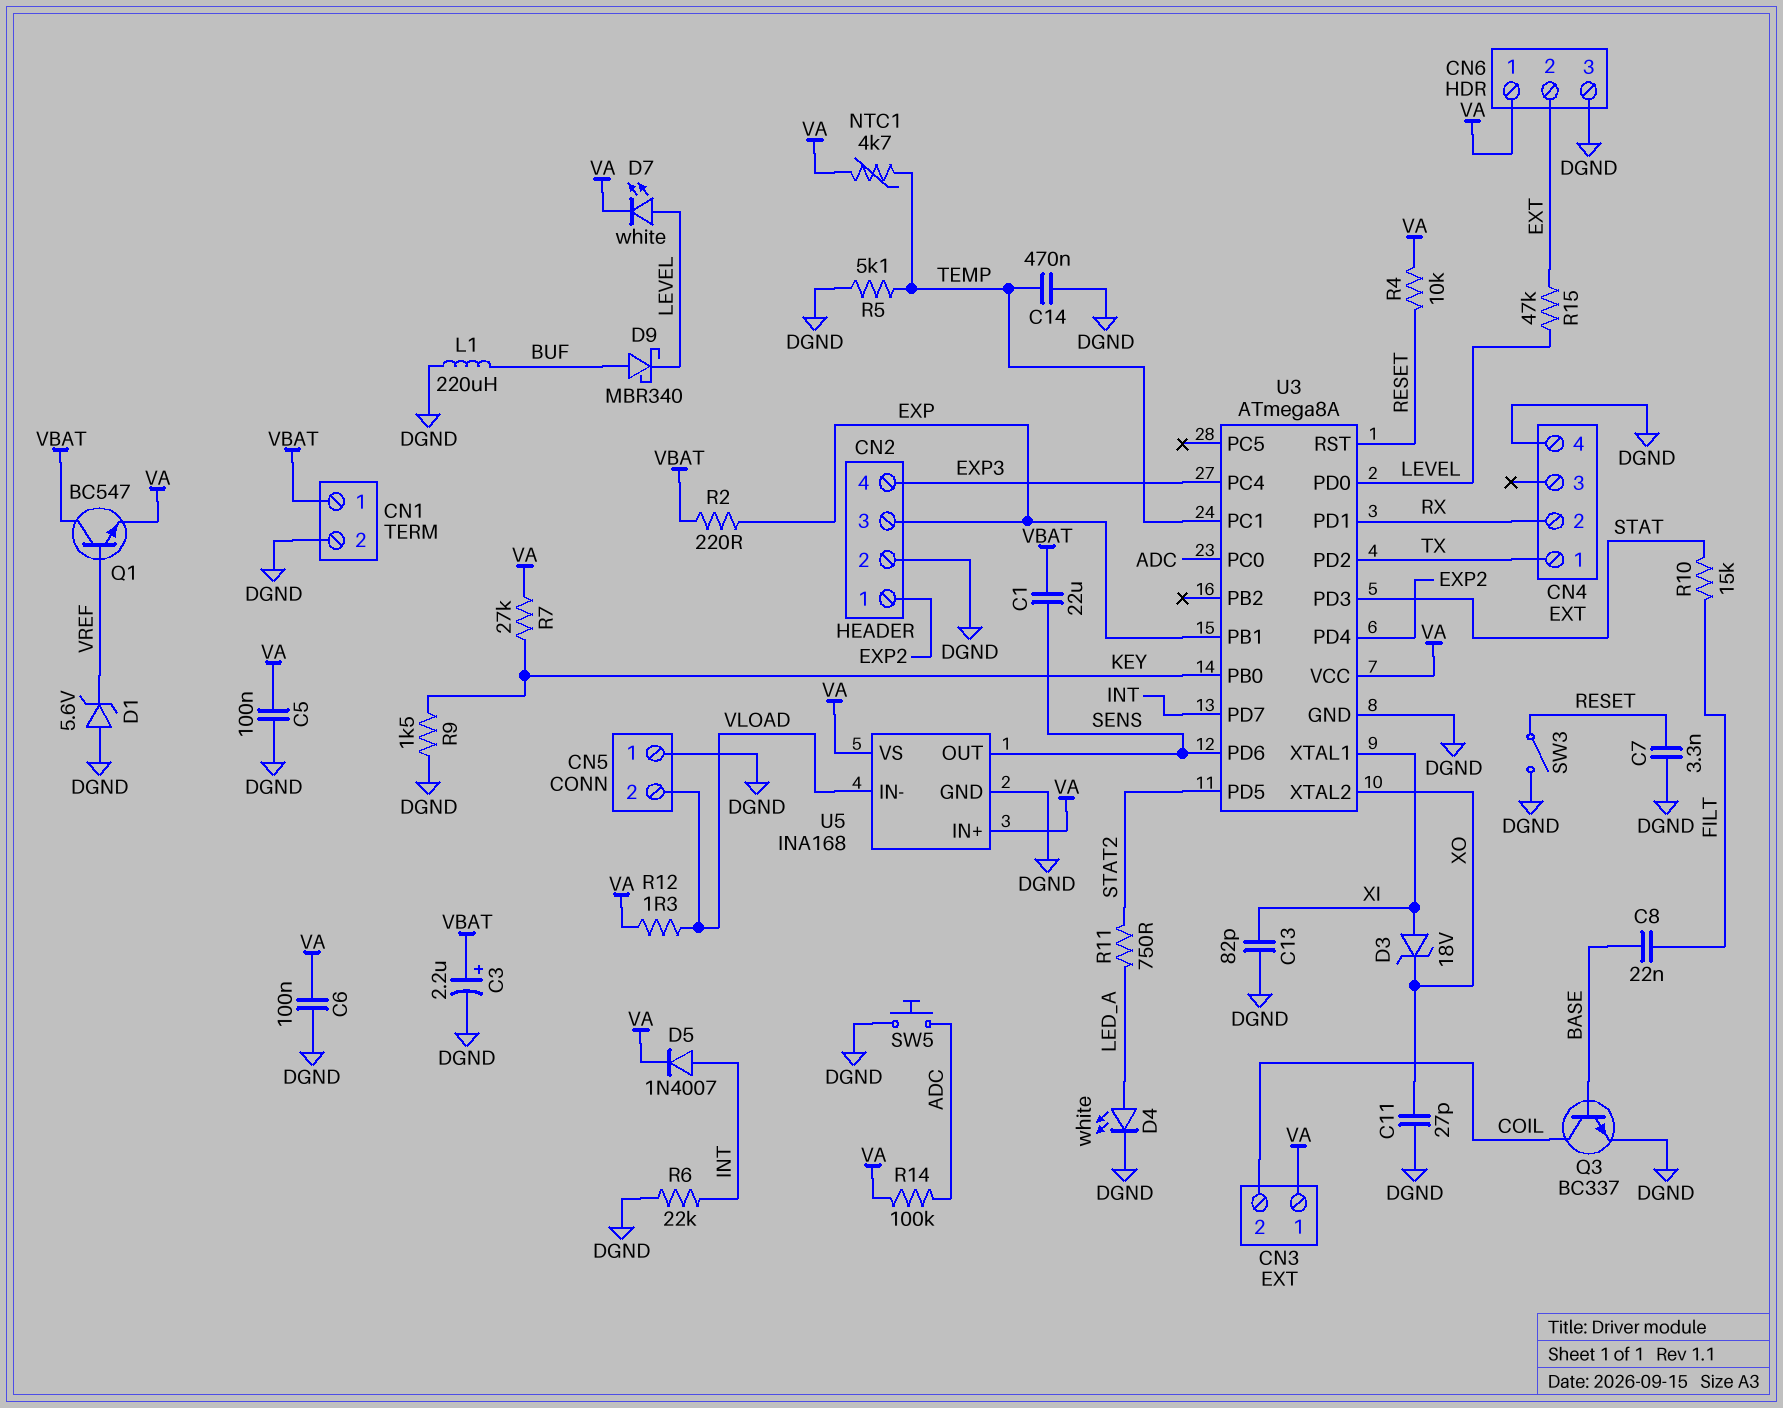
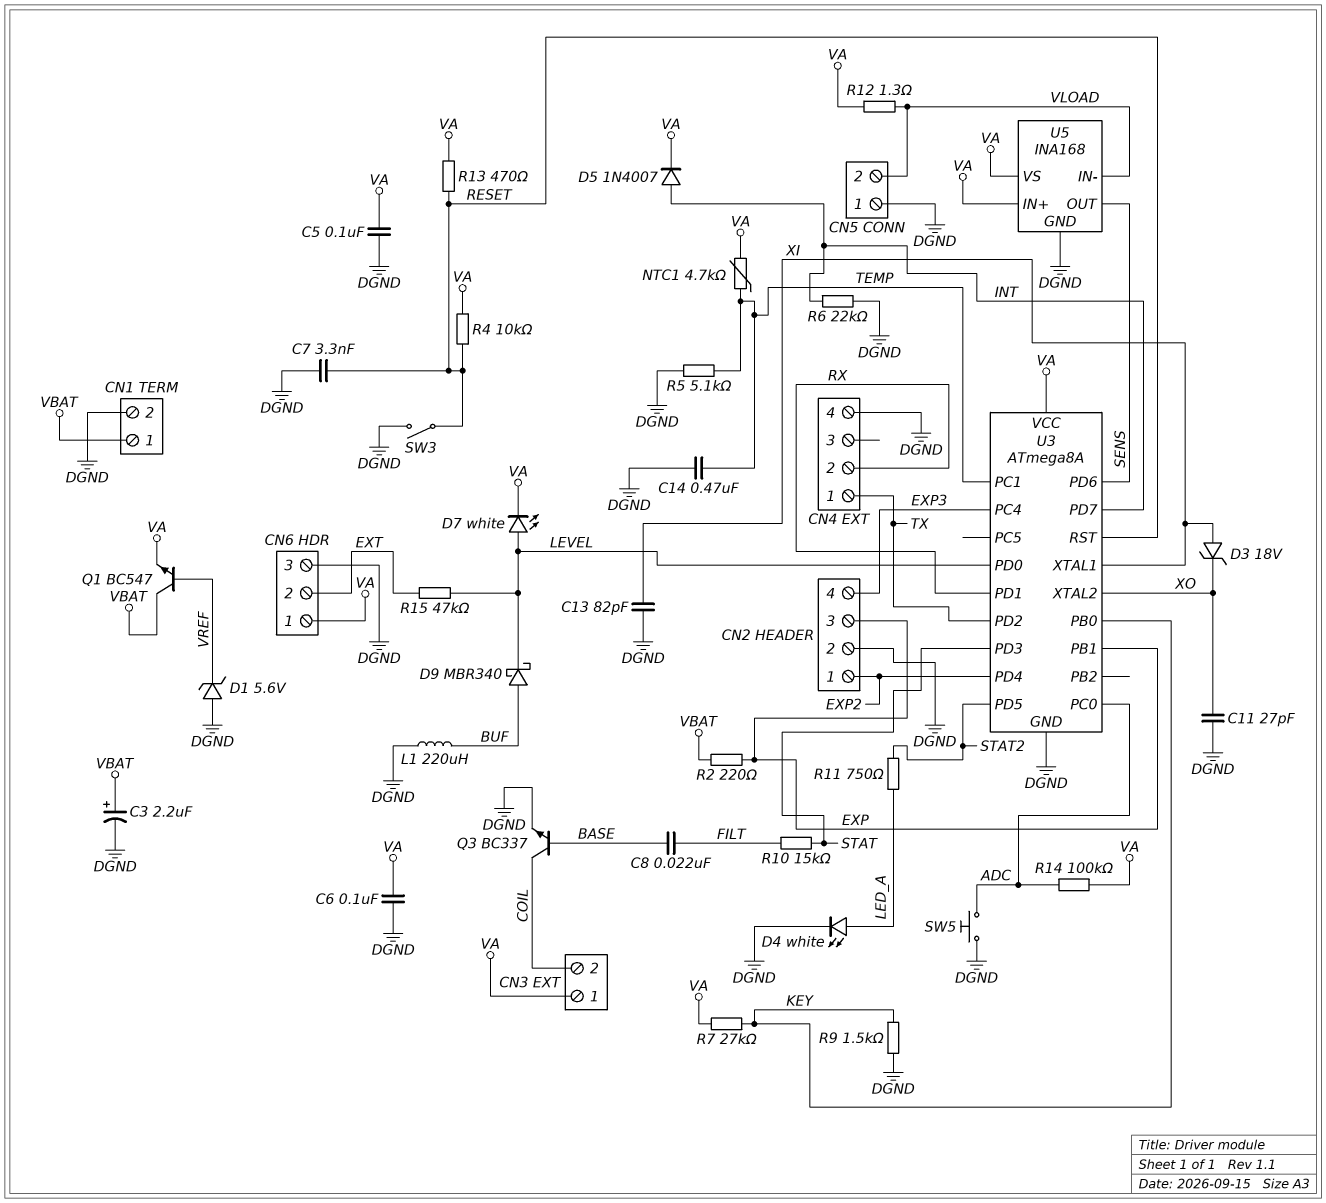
C1: 22uF (SENS, VBAT) -> none
R13: none -> 470 (RESET, VA)

